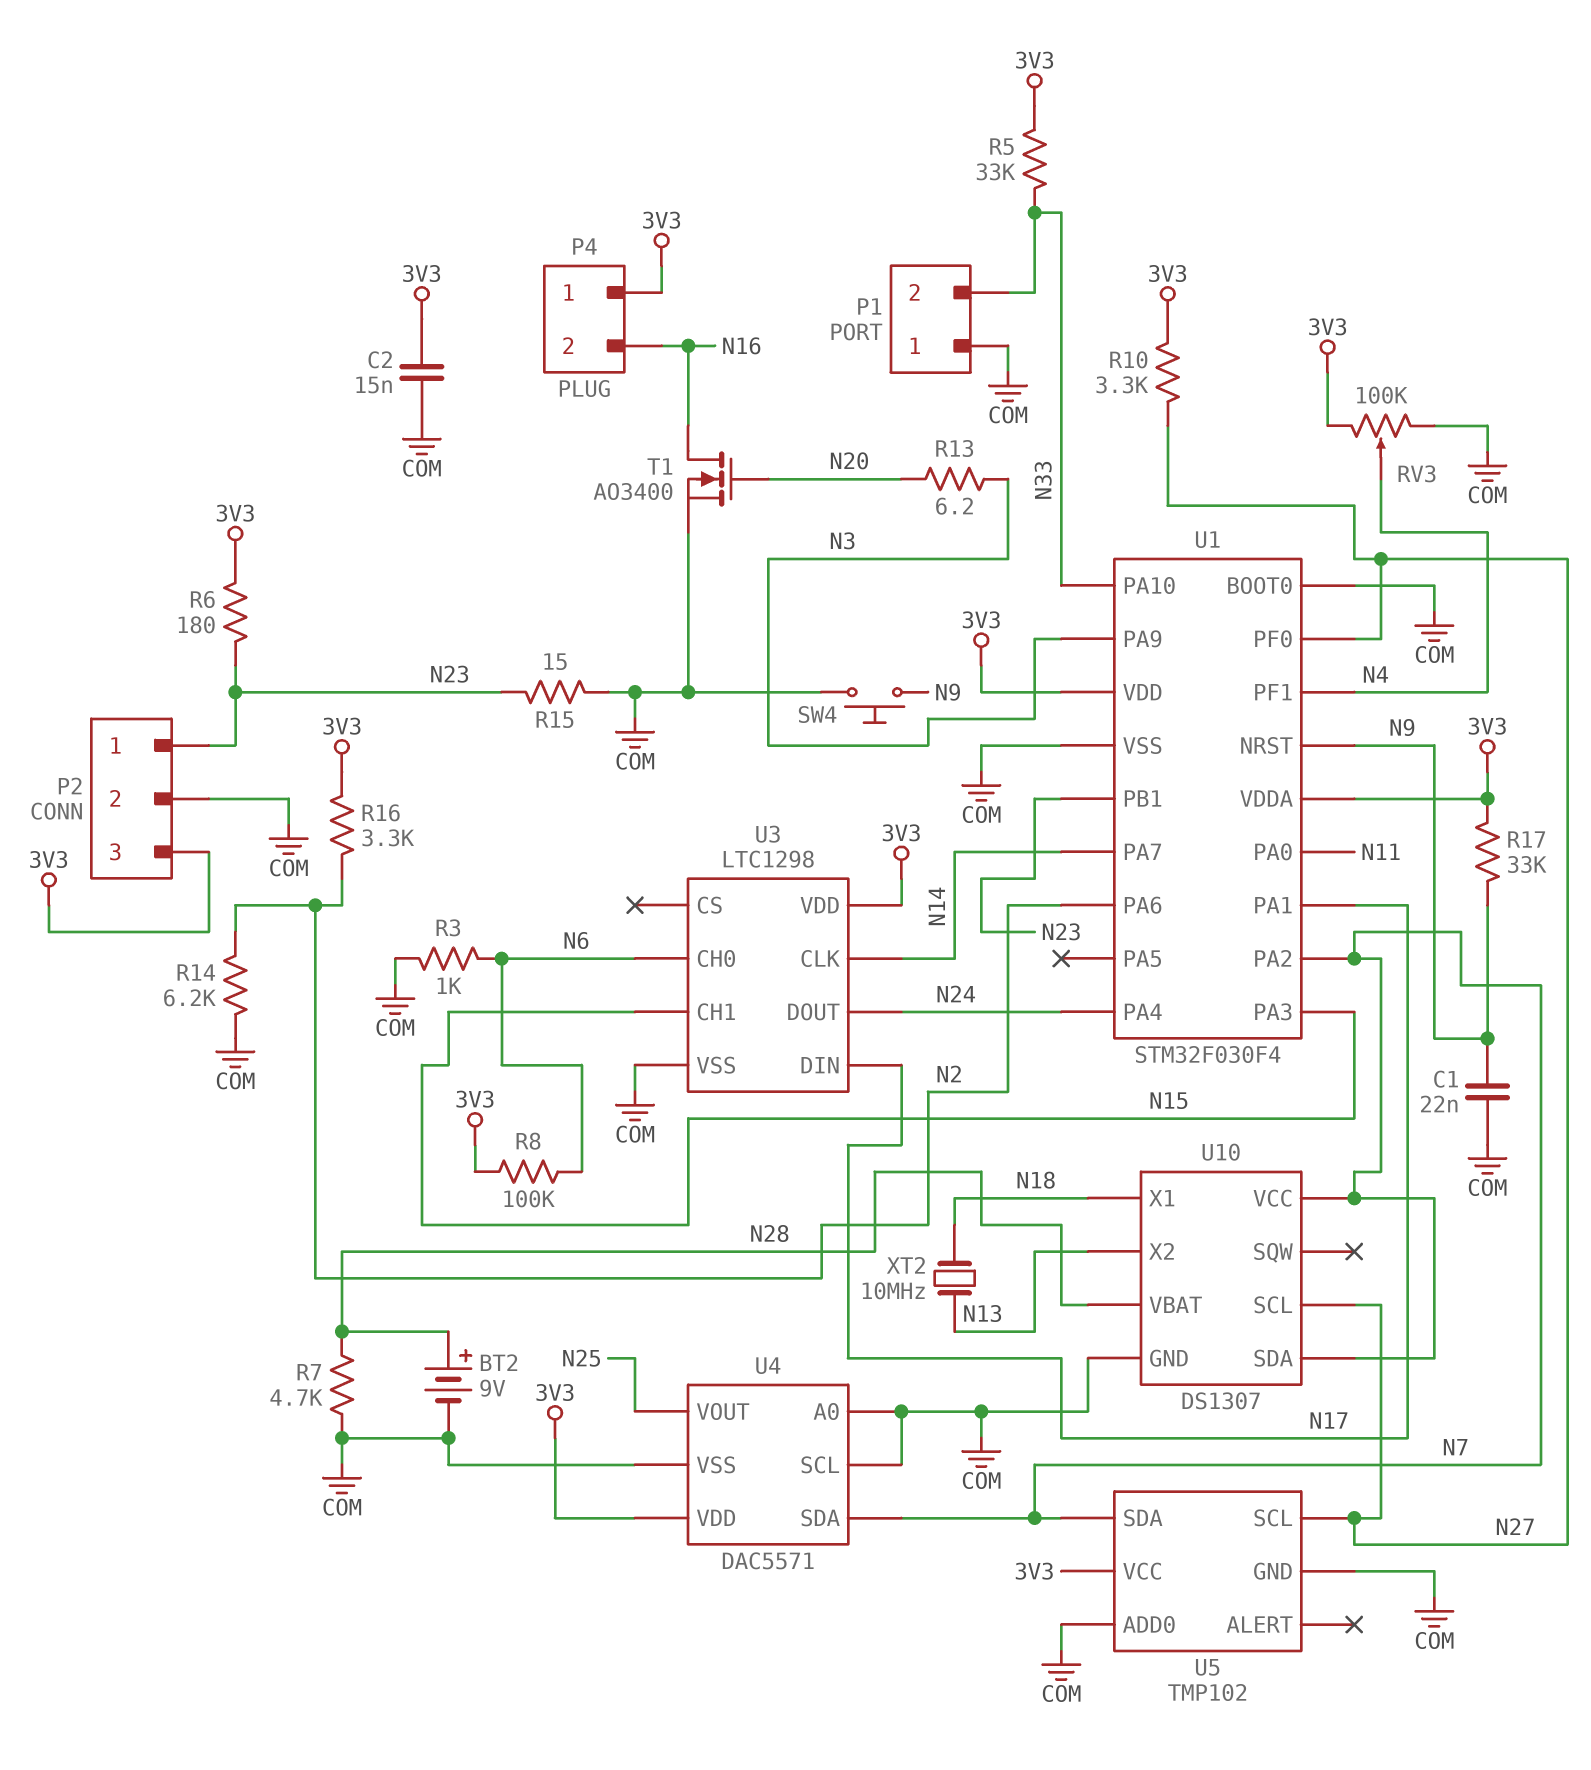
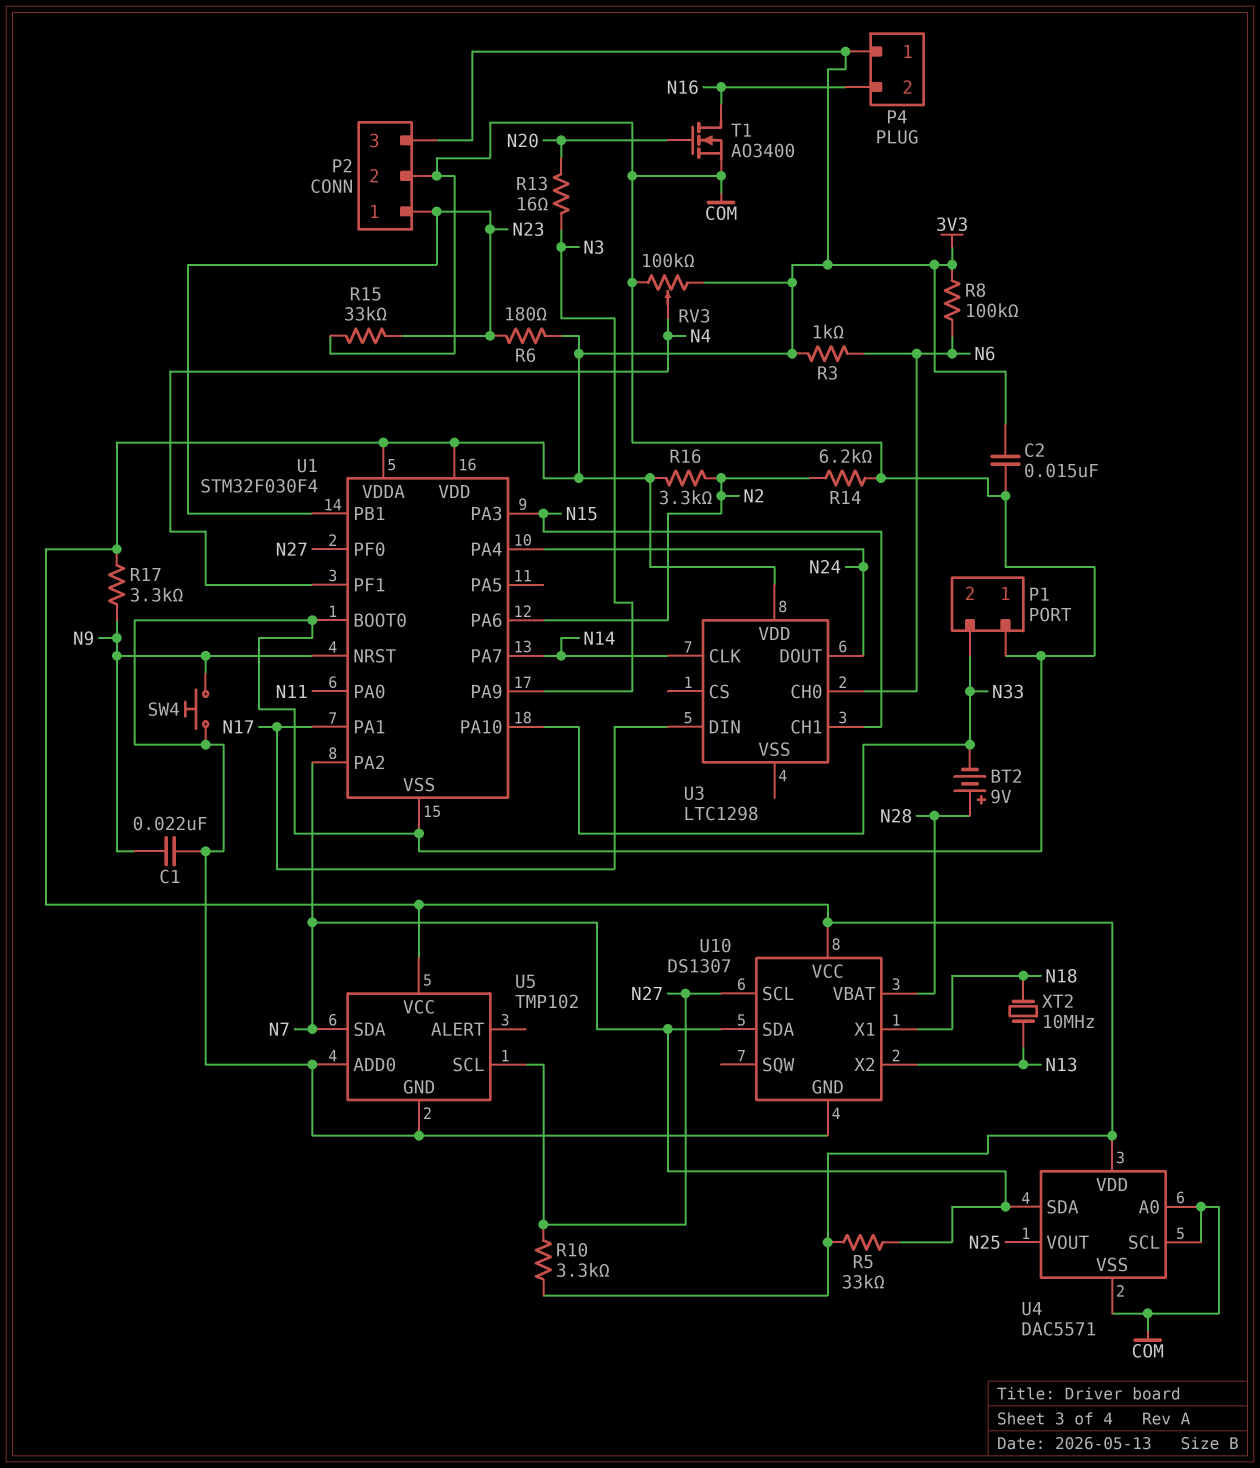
BT2: 9V (plus N28, minus COM) -> 9V (plus N28, minus N33)
R3: 1k (COM, N6) -> 1k (3V3, N6)
R5: 33k (3V3, N33) -> 33k (3V3, N7)
R7: 4.7k (COM, N28) -> none
R13: 6.2 (N3, N20) -> 16 (N3, N20)
R15: 15 (COM, N23) -> 33k (COM, N23)
R17: 33k (3V3, N9) -> 3.3k (3V3, N9)
U3 pin VSS: COM -> none
U10 pin VCC: N7 -> 3V3

